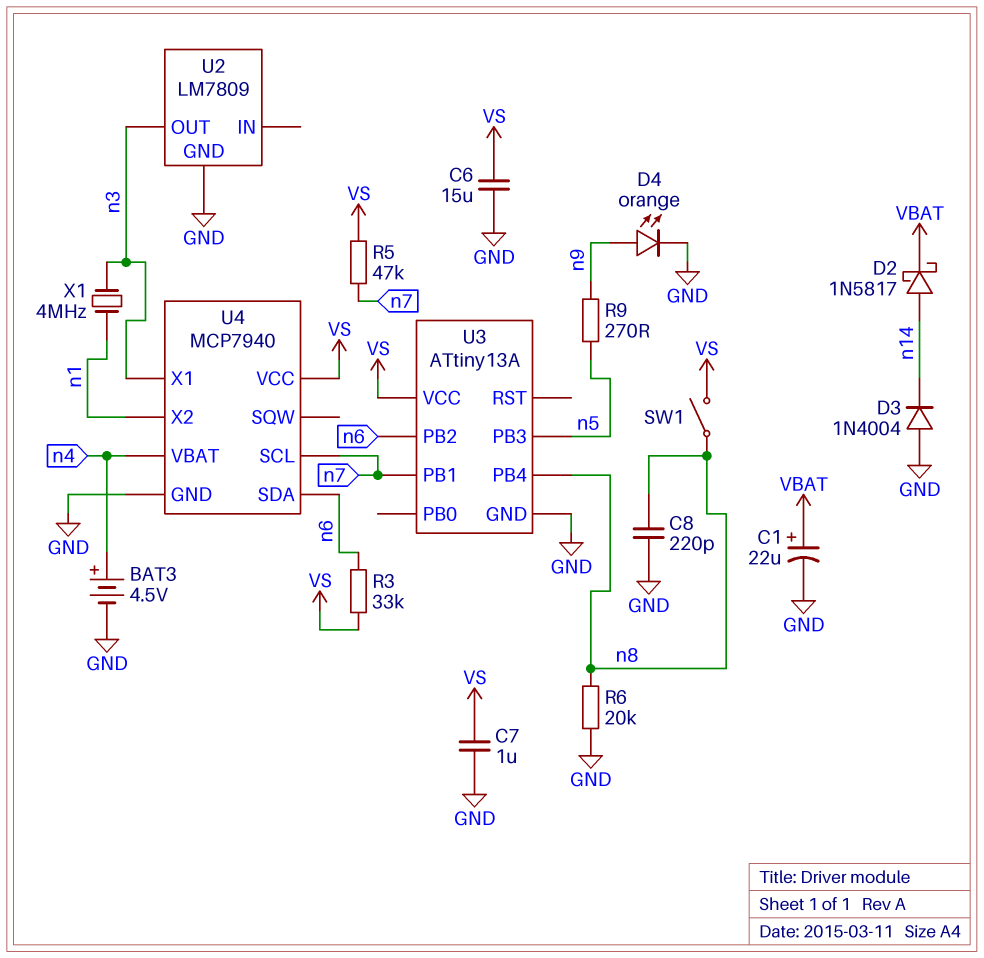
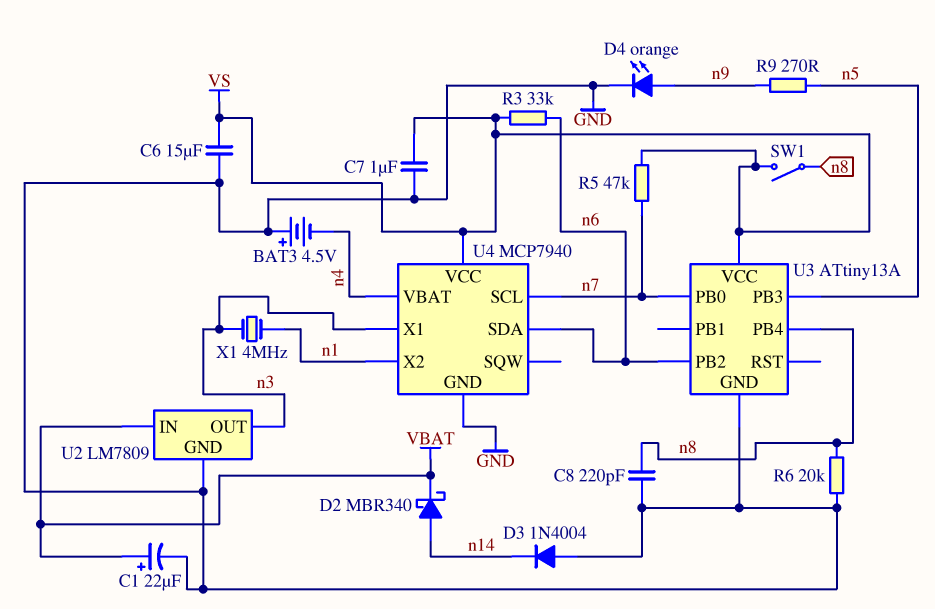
BAT3: 4.5V (plus n4, minus GND) -> 4.5V (plus GND, minus n4)
D2: schottky 1N5817 (A n14, K VBAT) -> schottky MBR340 (A n14, K VBAT)
U2 pin IN: none -> VBAT
U3 pin PB0: none -> n7
U3 pin PB1: n7 -> none

